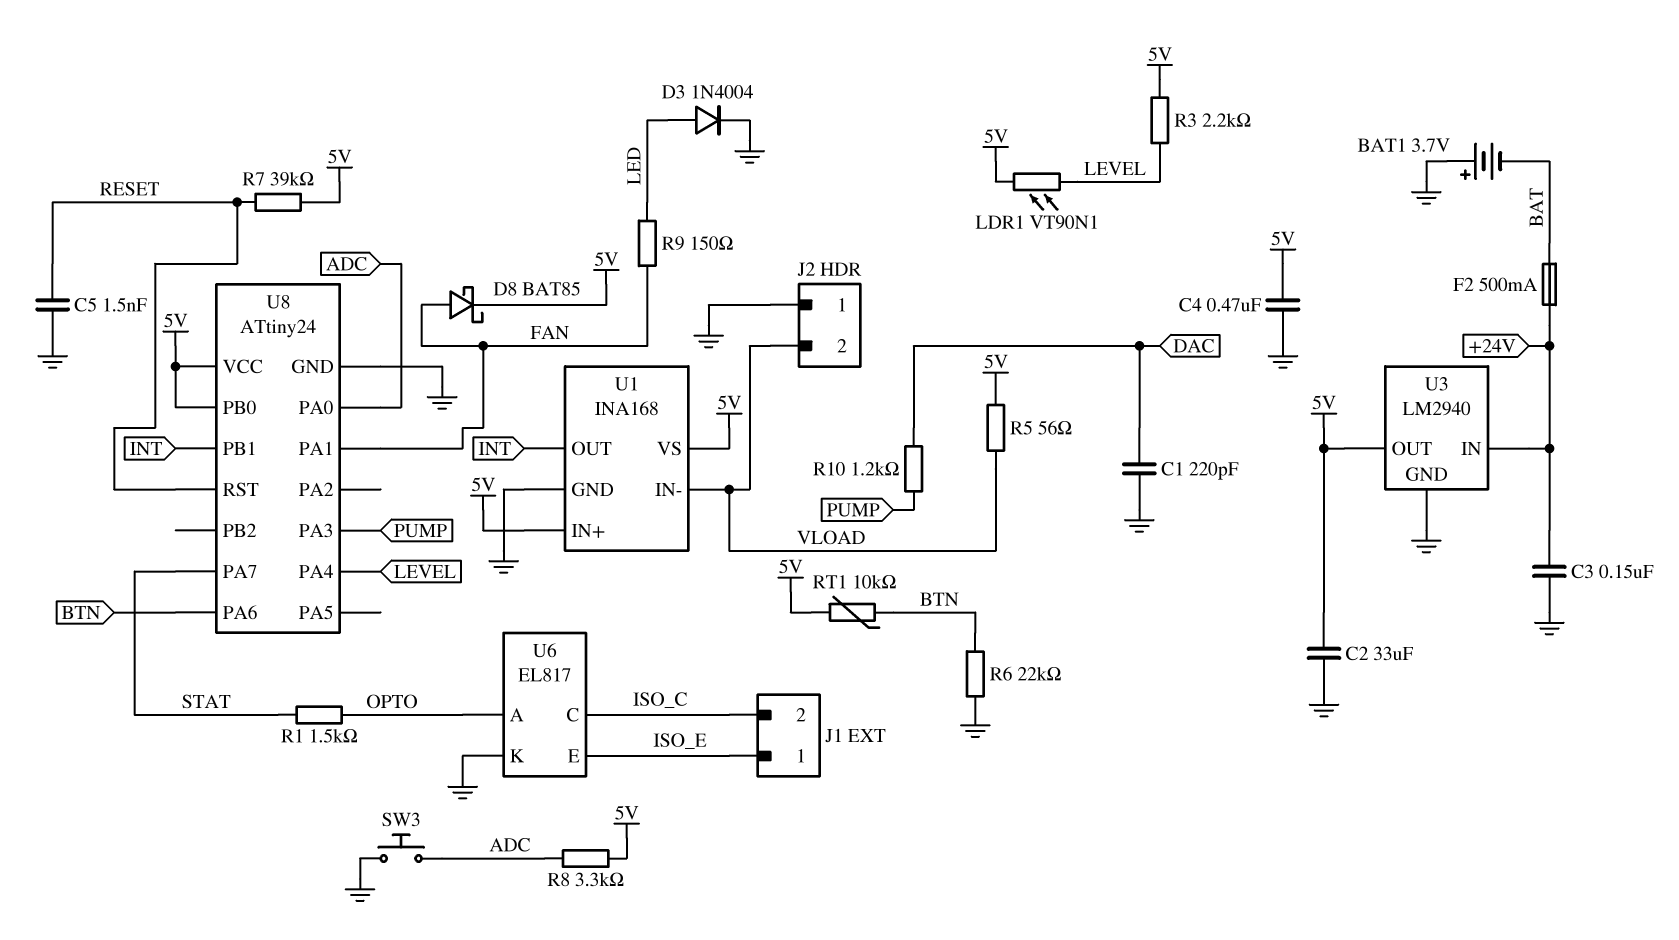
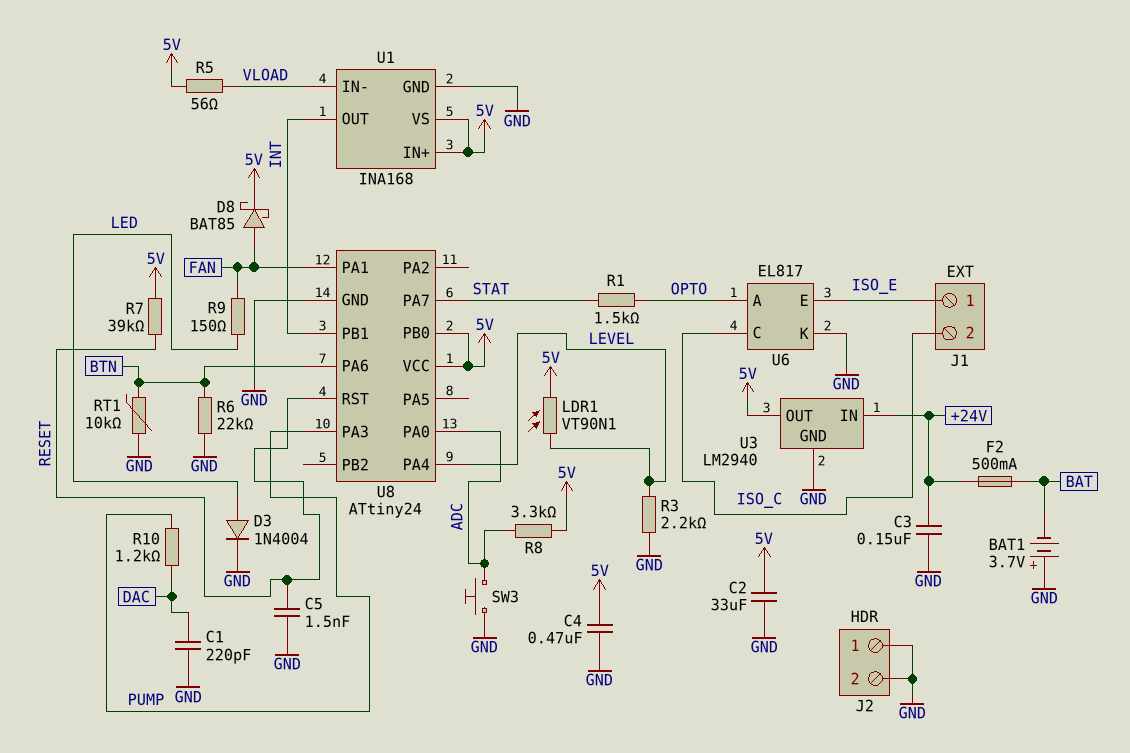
J2 pin 2: VLOAD -> GND
R3: 2.2k (5V, LEVEL) -> 2.2k (GND, LEVEL)
RT1: 10k (5V, BTN) -> 10k (BTN, GND)

